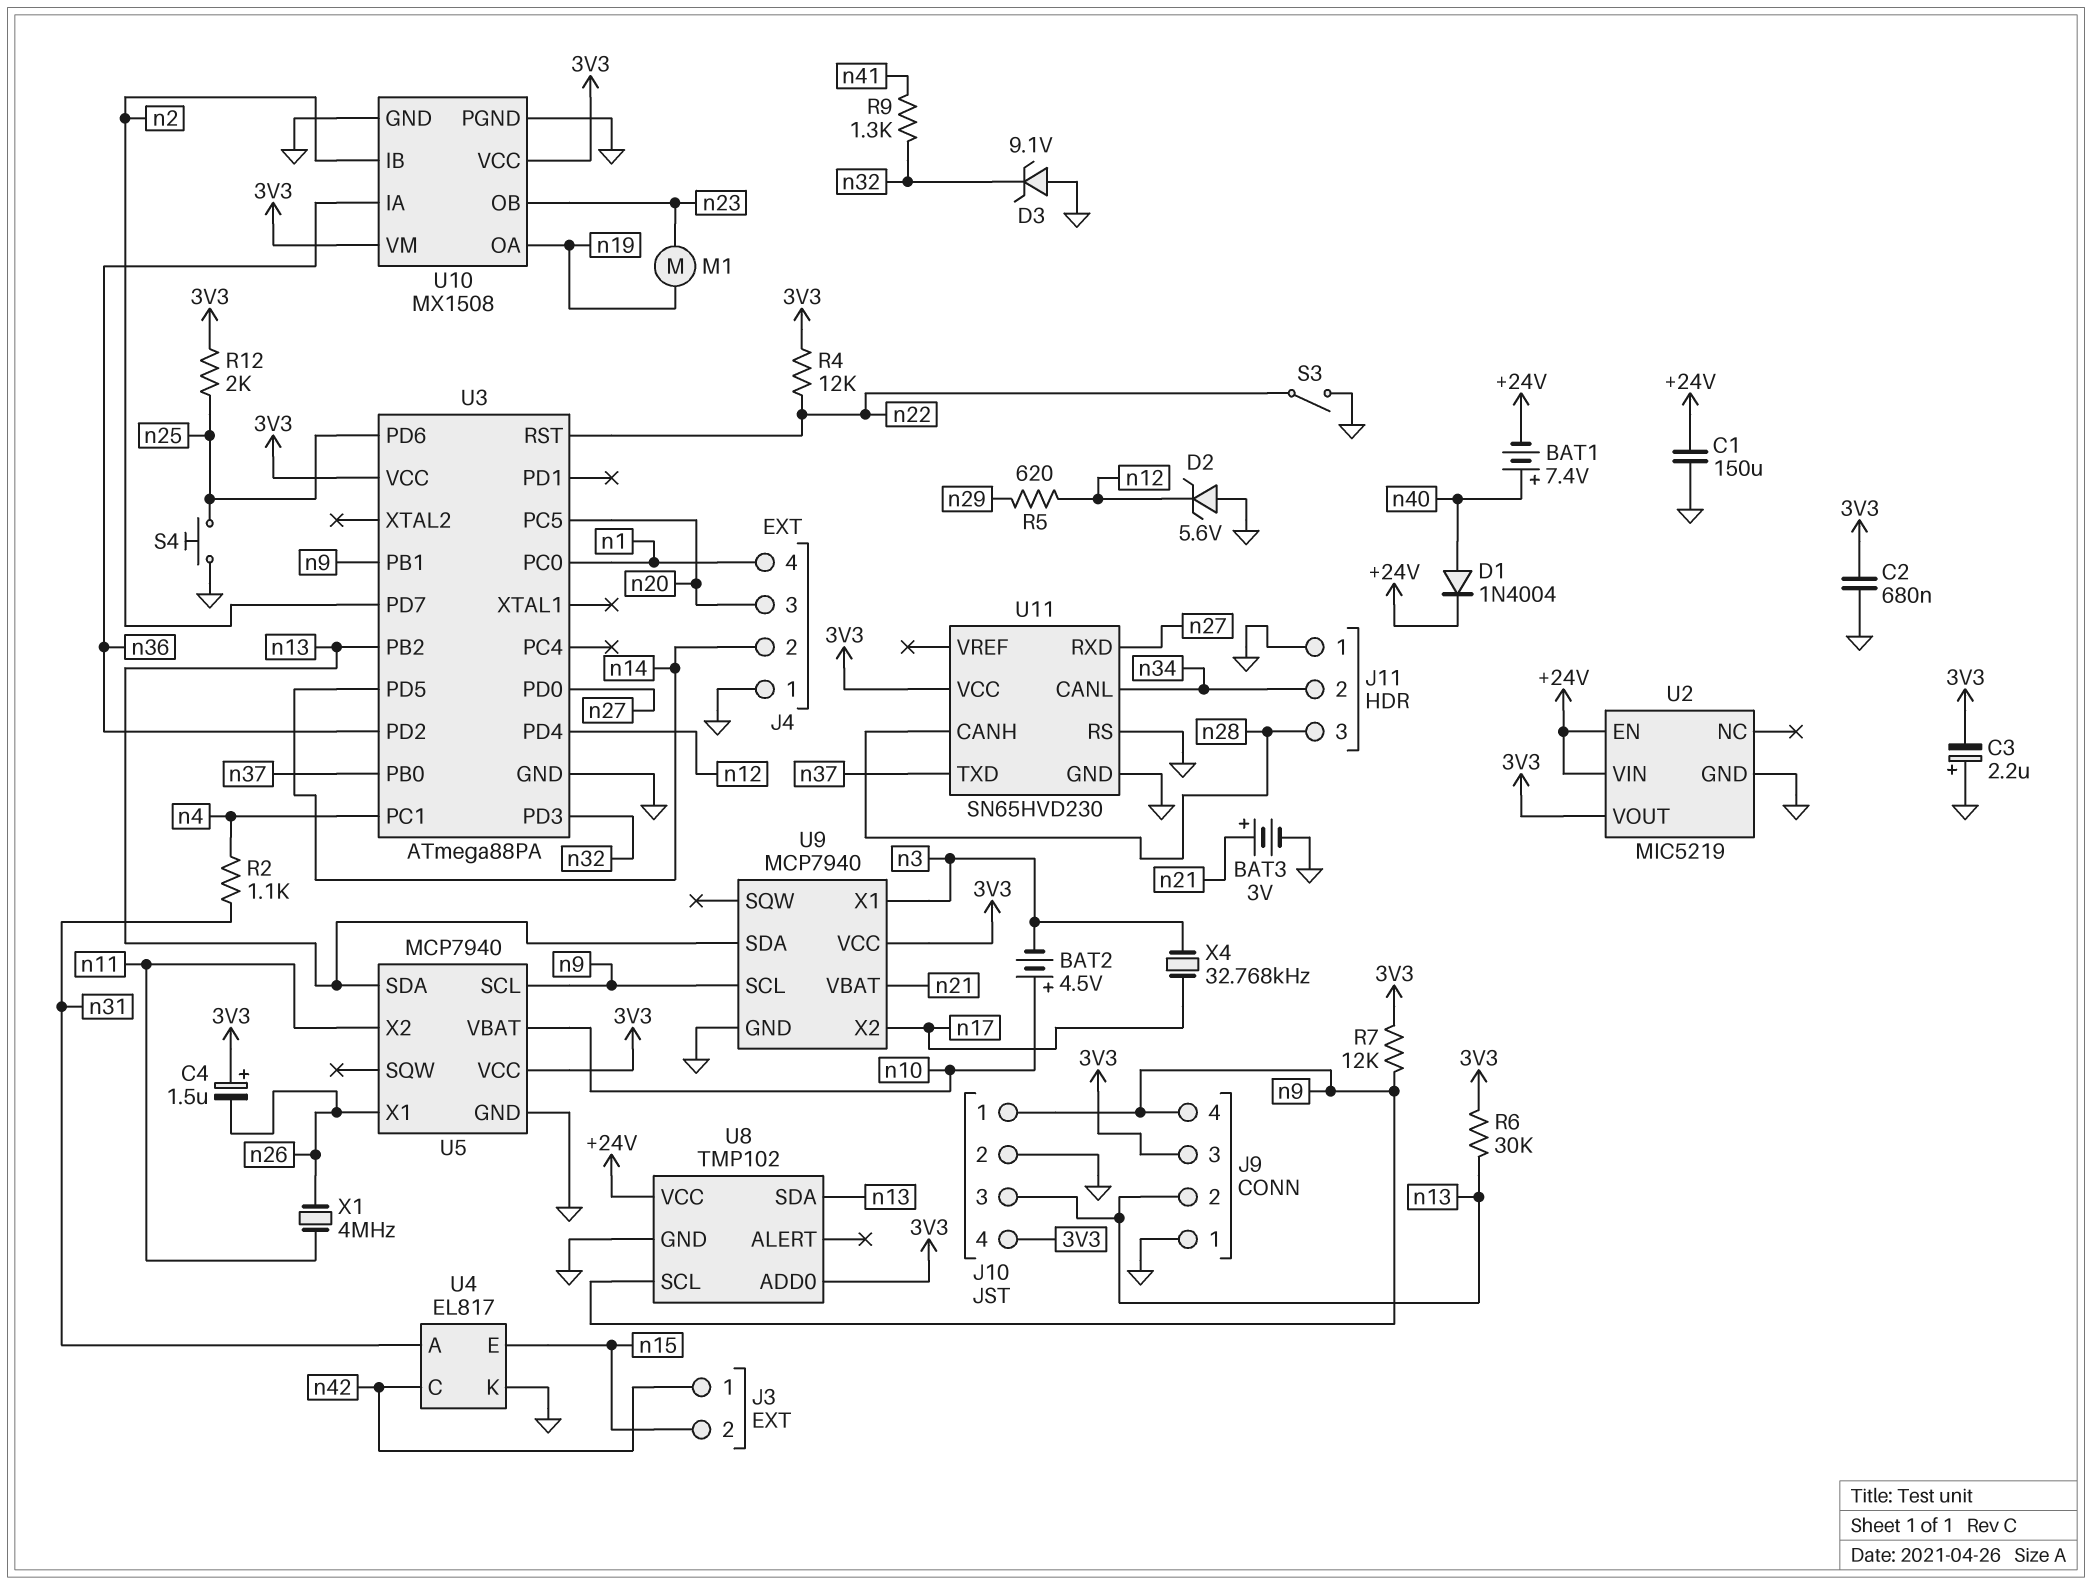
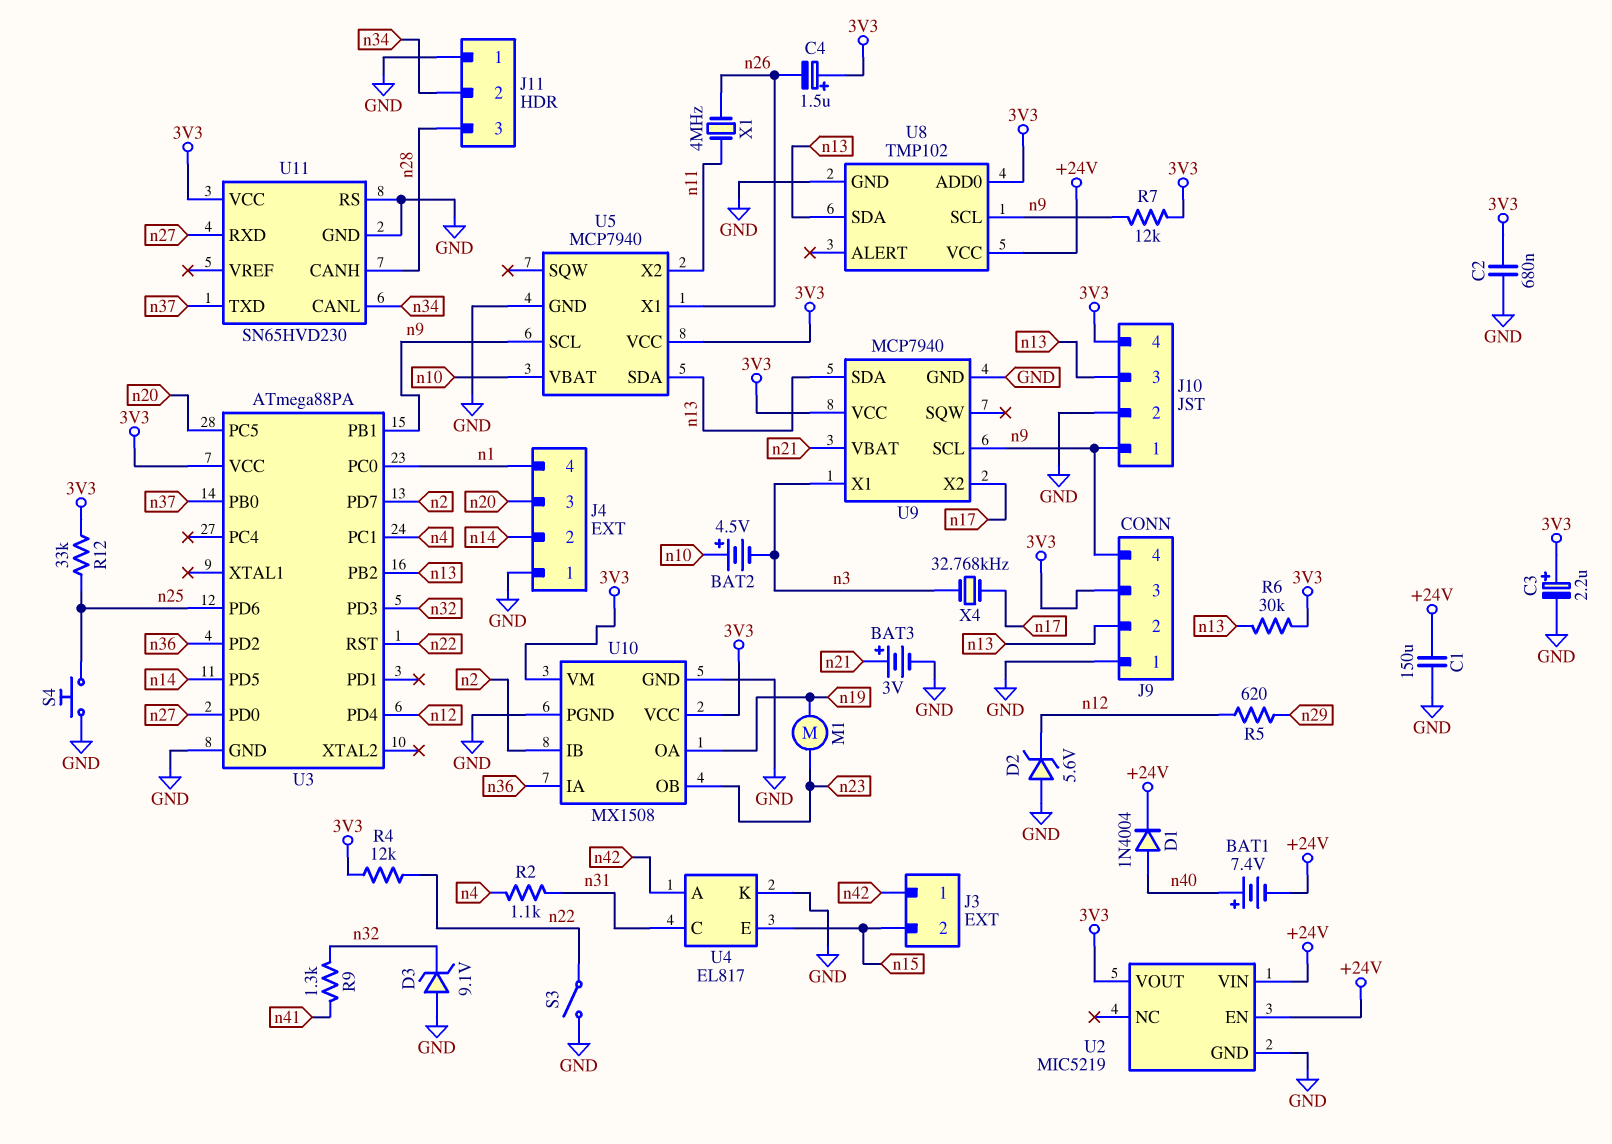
C3: 2.2uF (plus GND, minus 3V3) -> 2.2uF (plus 3V3, minus GND)
R12: 2k (3V3, n25) -> 33k (3V3, n25)
U4 pin A: n31 -> n42
U4 pin C: n42 -> n31

